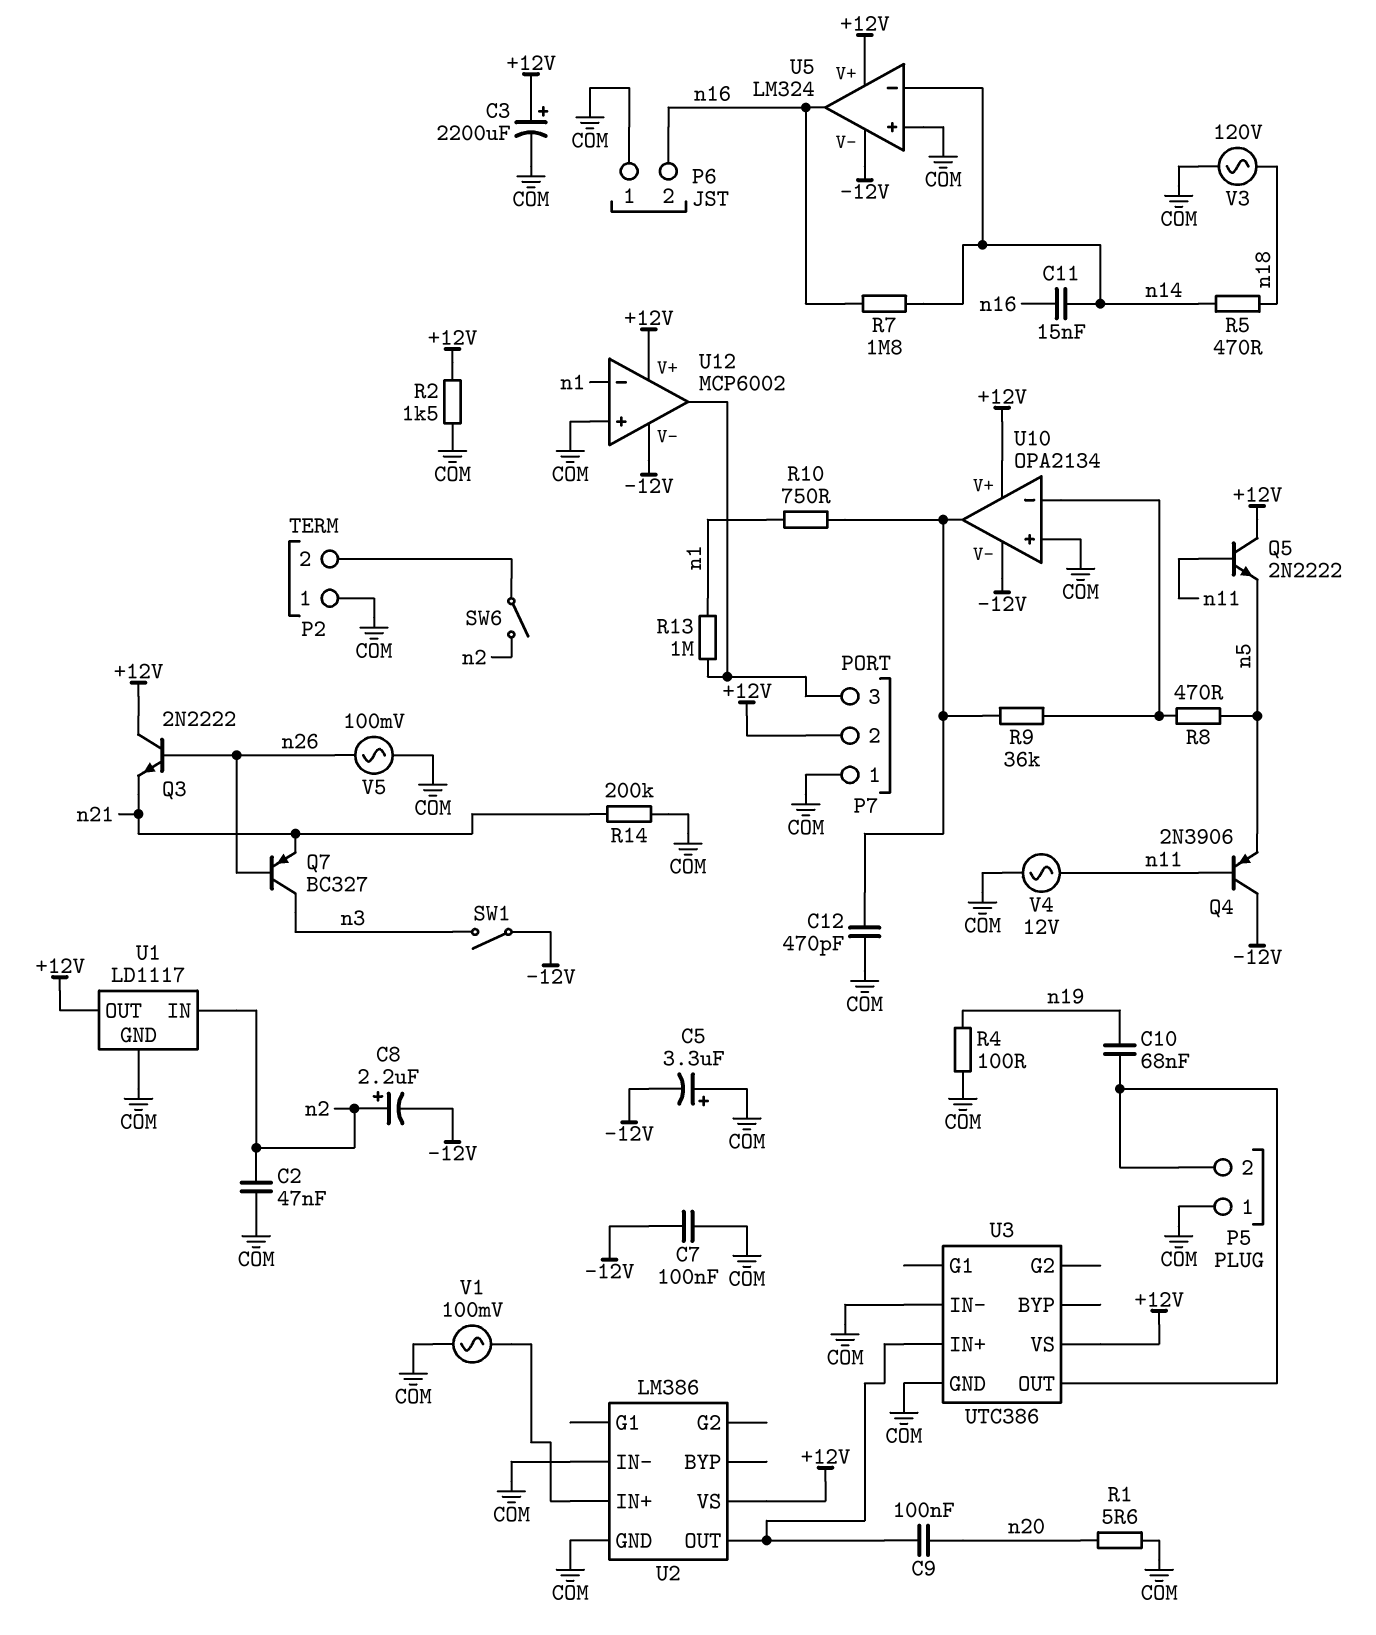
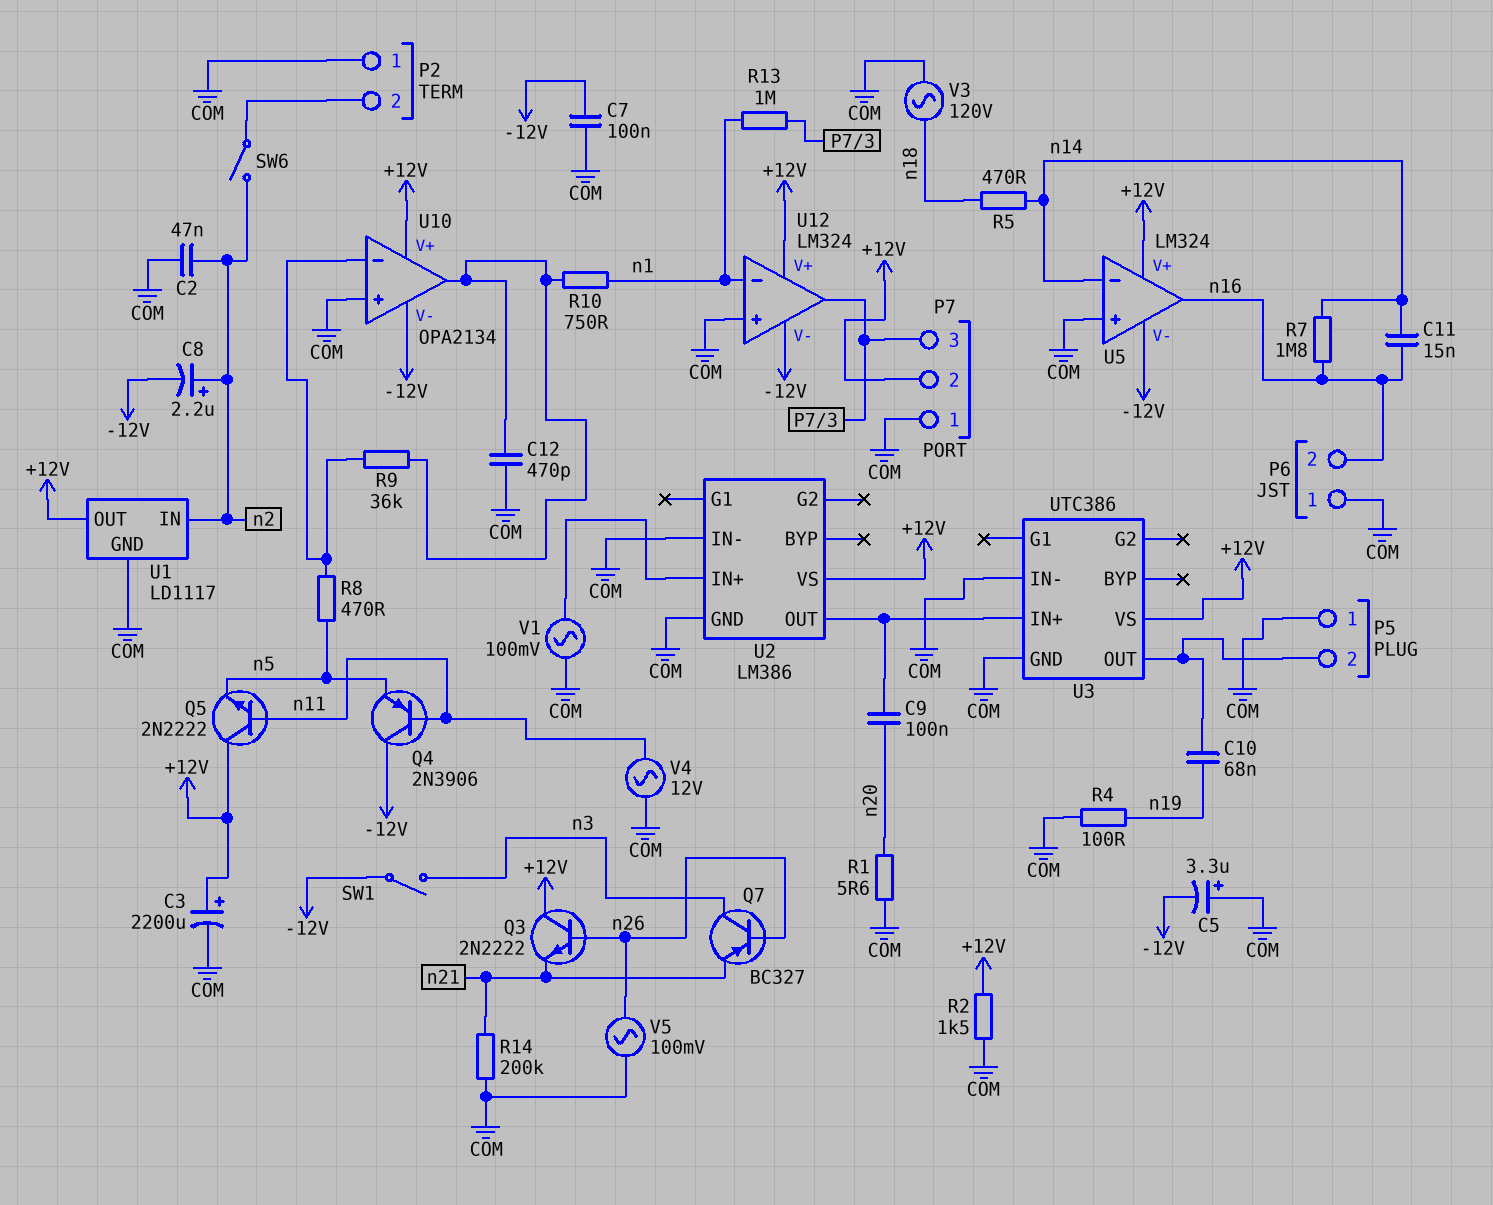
U12: MCP6002 -> LM324

